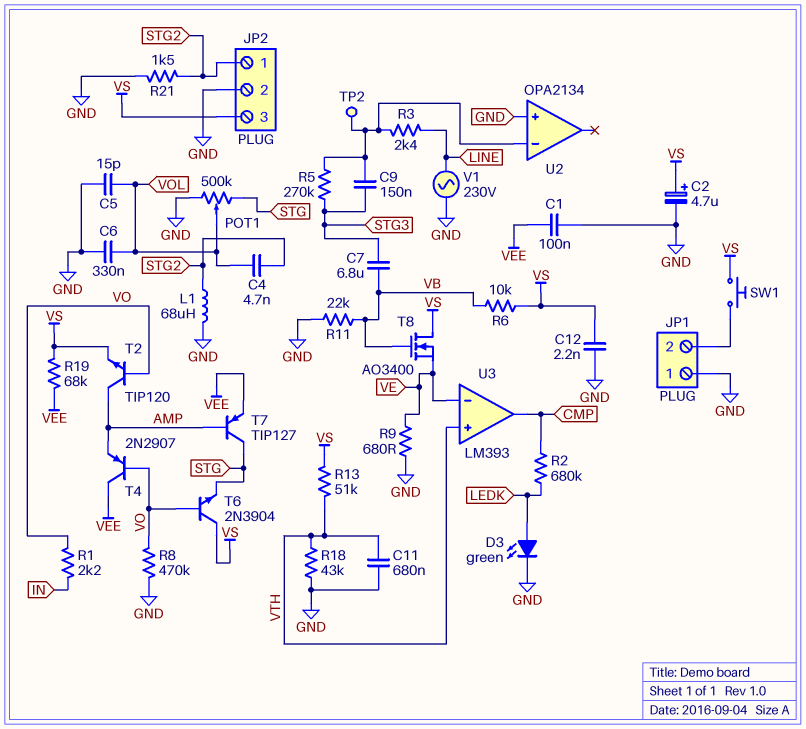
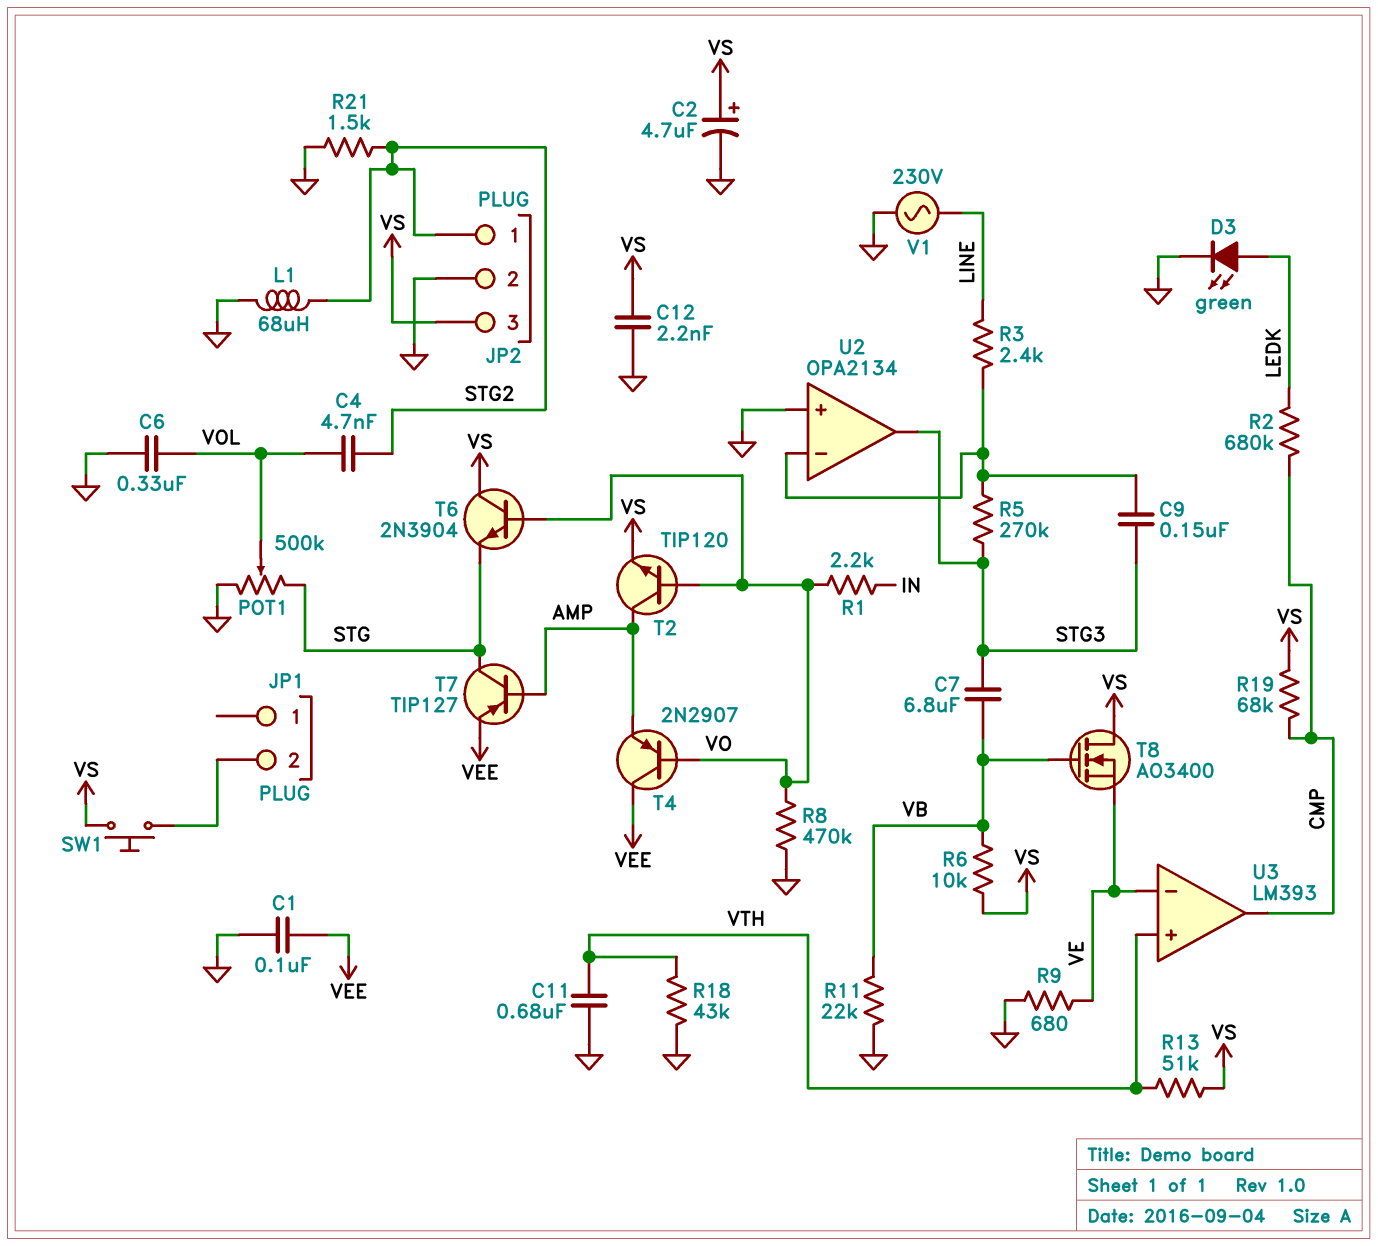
C5: 15pF (GND, VOL) -> none
JP1 pin 1: GND -> none
R19: 68k (VEE, VS) -> 68k (CMP, VS)
TP2: test point (U2/in-) -> none
U2 pin out: none -> STG3

